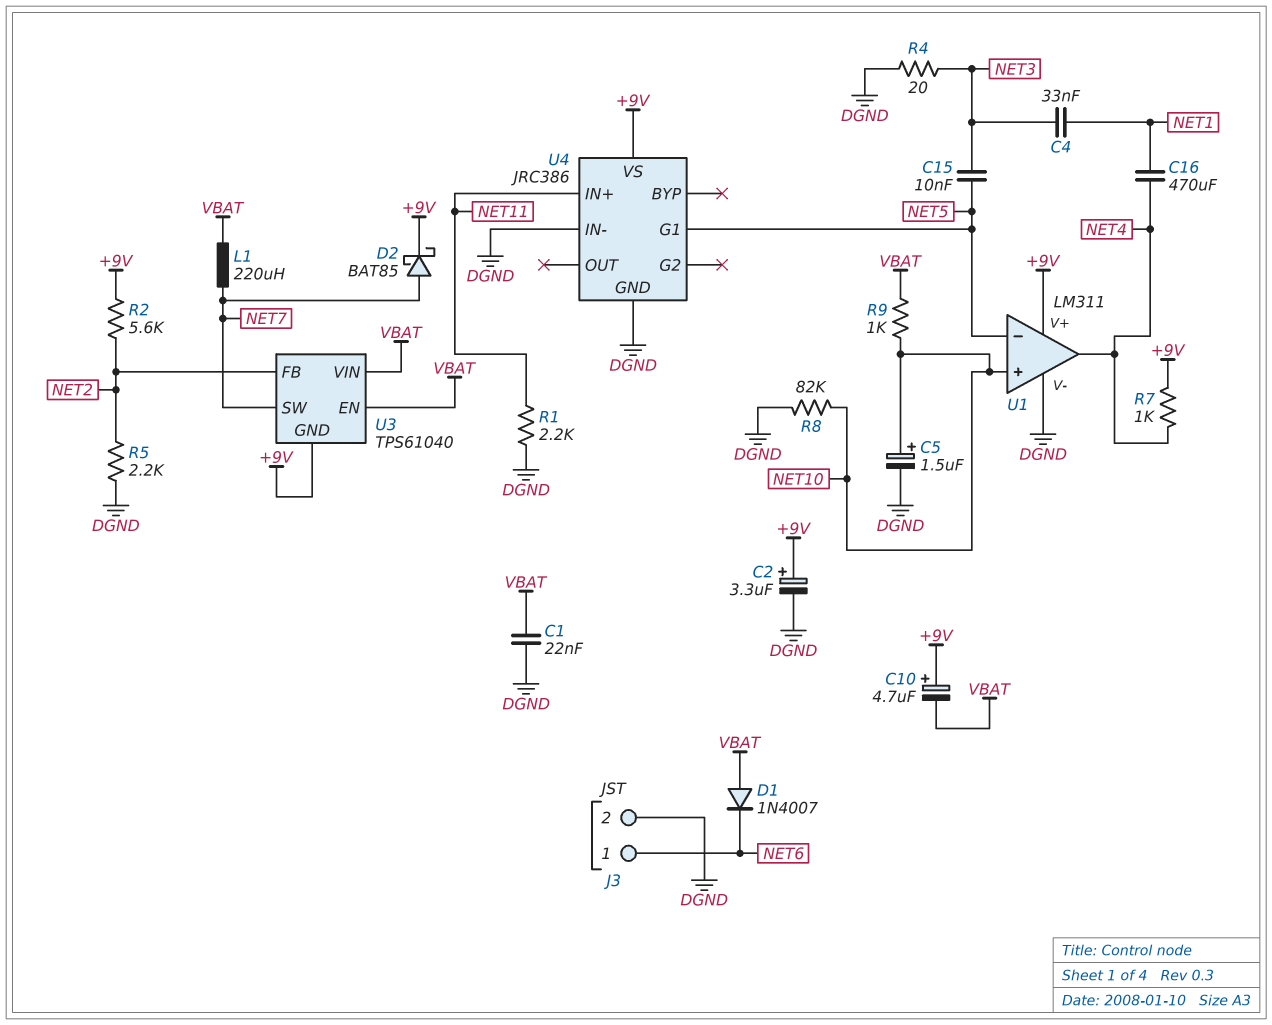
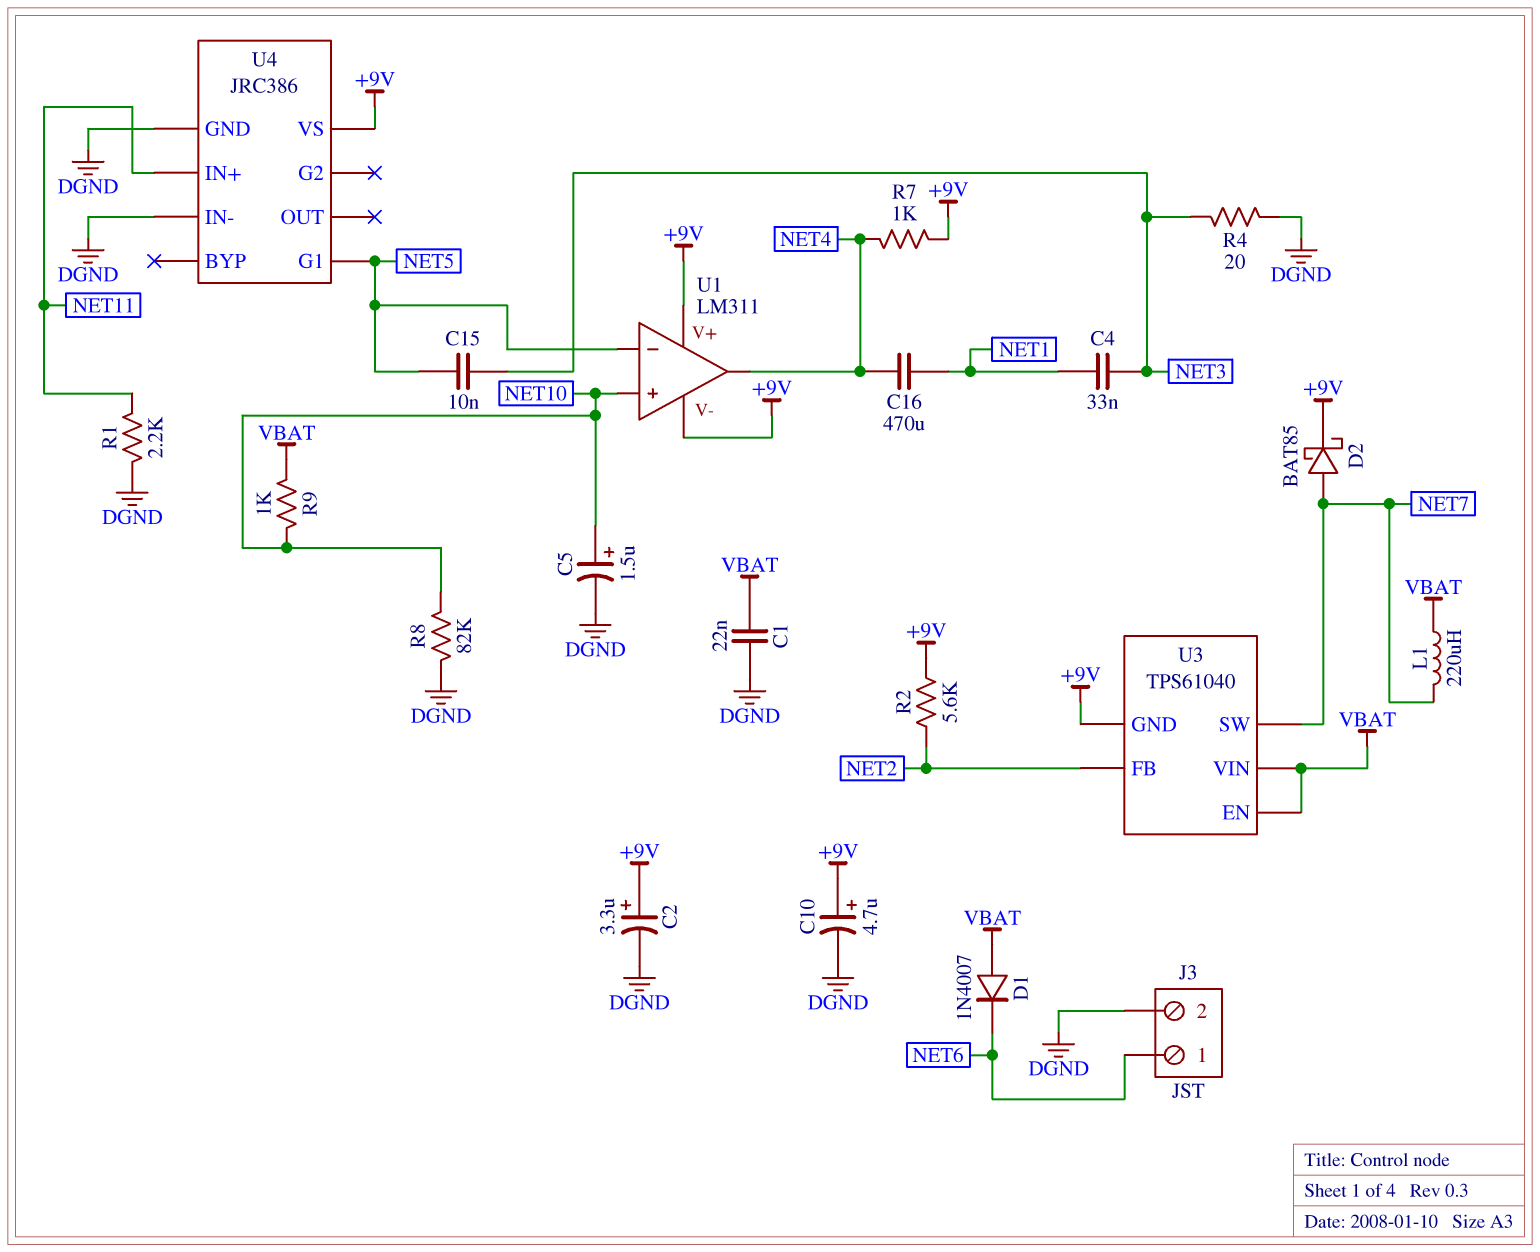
C10: 4.7uF (plus +9V, minus VBAT) -> 4.7uF (plus +9V, minus DGND)
R5: 2.2k (DGND, NET2) -> none
U1 pin V-: DGND -> +9V

